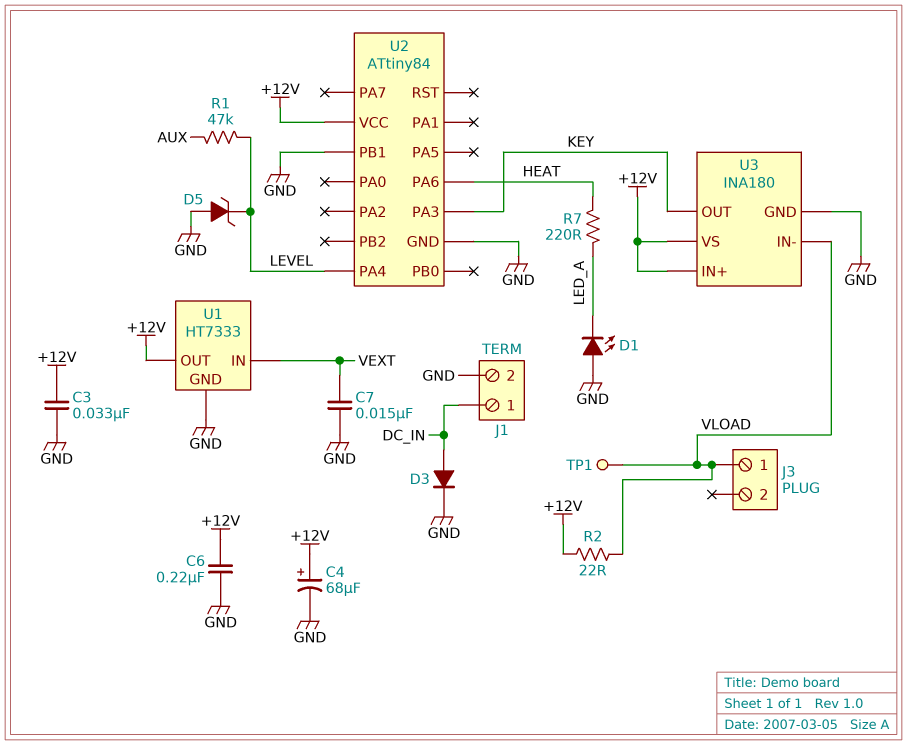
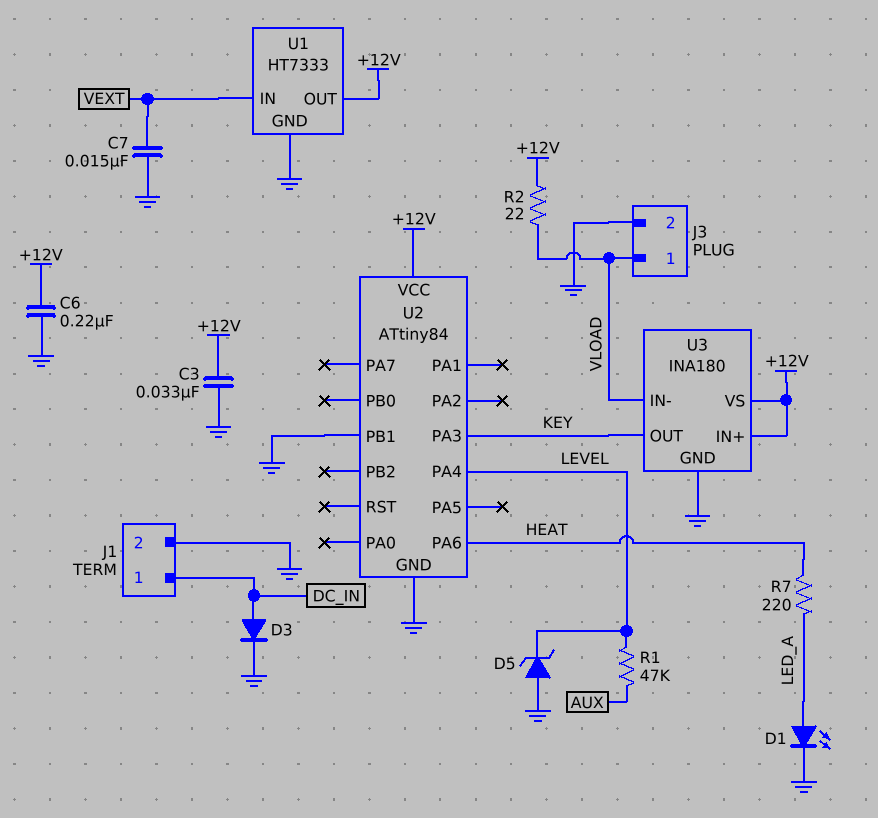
C4: 68uF (plus +12V, minus GND) -> none
D1: LED (A GND, K LED_A) -> LED (A LED_A, K GND)
J3 pin 2: none -> GND
TP1: test point (VLOAD) -> none

